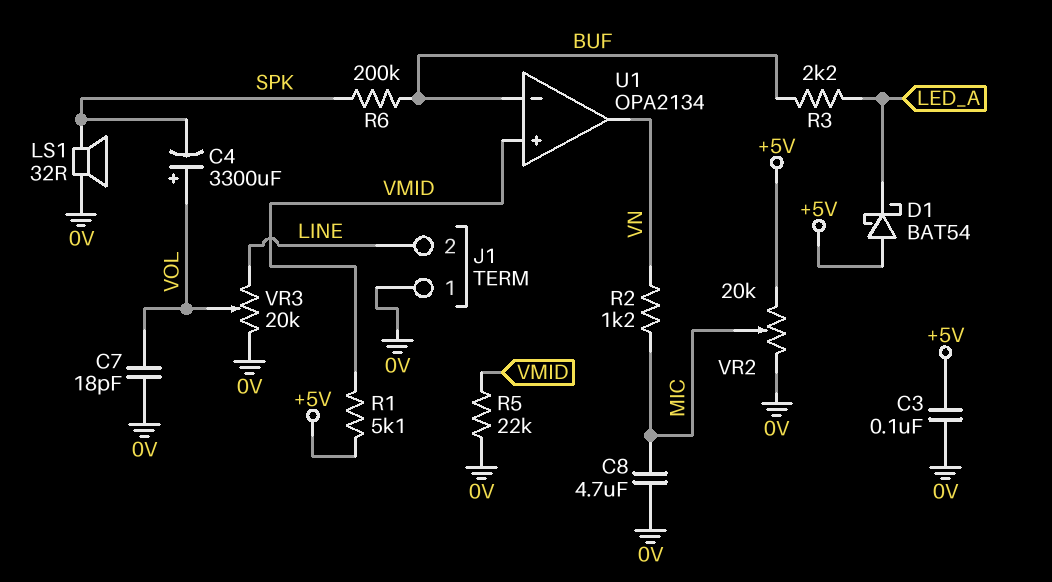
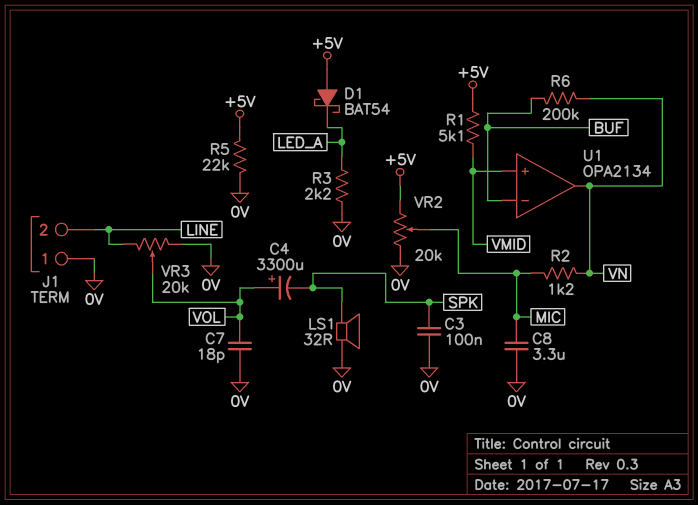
C3: 100nF (+5V, 0V) -> 100nF (0V, SPK)
C8: 4.7uF (0V, MIC) -> 3.3uF (0V, MIC)
R3: 2.2k (BUF, LED_A) -> 2.2k (0V, LED_A)
R5: 22k (0V, VMID) -> 22k (+5V, 0V)
R6: 200k (BUF, SPK) -> 200k (BUF, VN)

